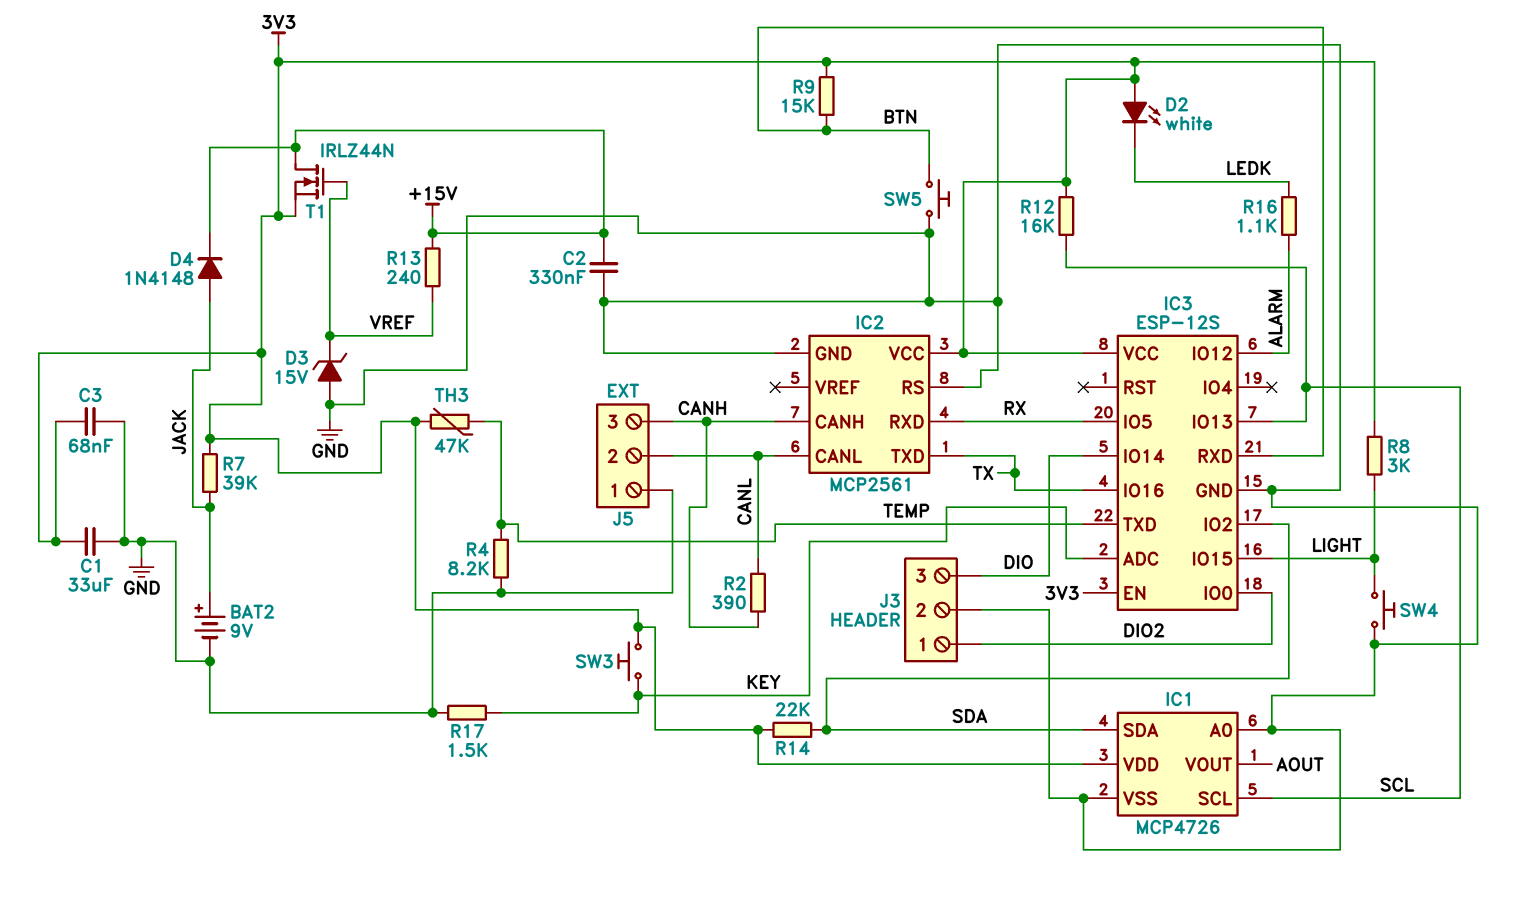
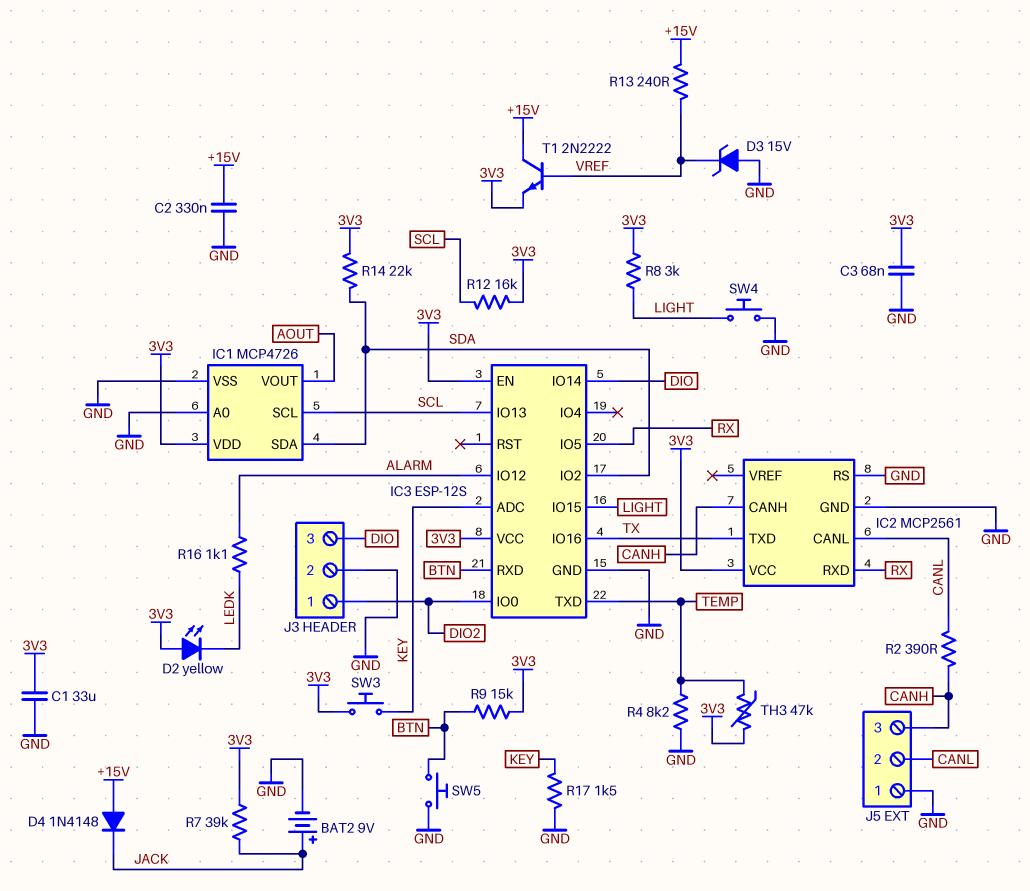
D2: LED white (A 3V3, K LEDK) -> LED yellow (A 3V3, K LEDK)
D4: diode 1N4148 (A JACK, K +15V) -> diode 1N4148 (A +15V, K JACK)
T1: NMOS IRLZ44N (G VREF, D +15V, S 3V3) -> NPN 2N2222 (B VREF, C +15V, E 3V3)

